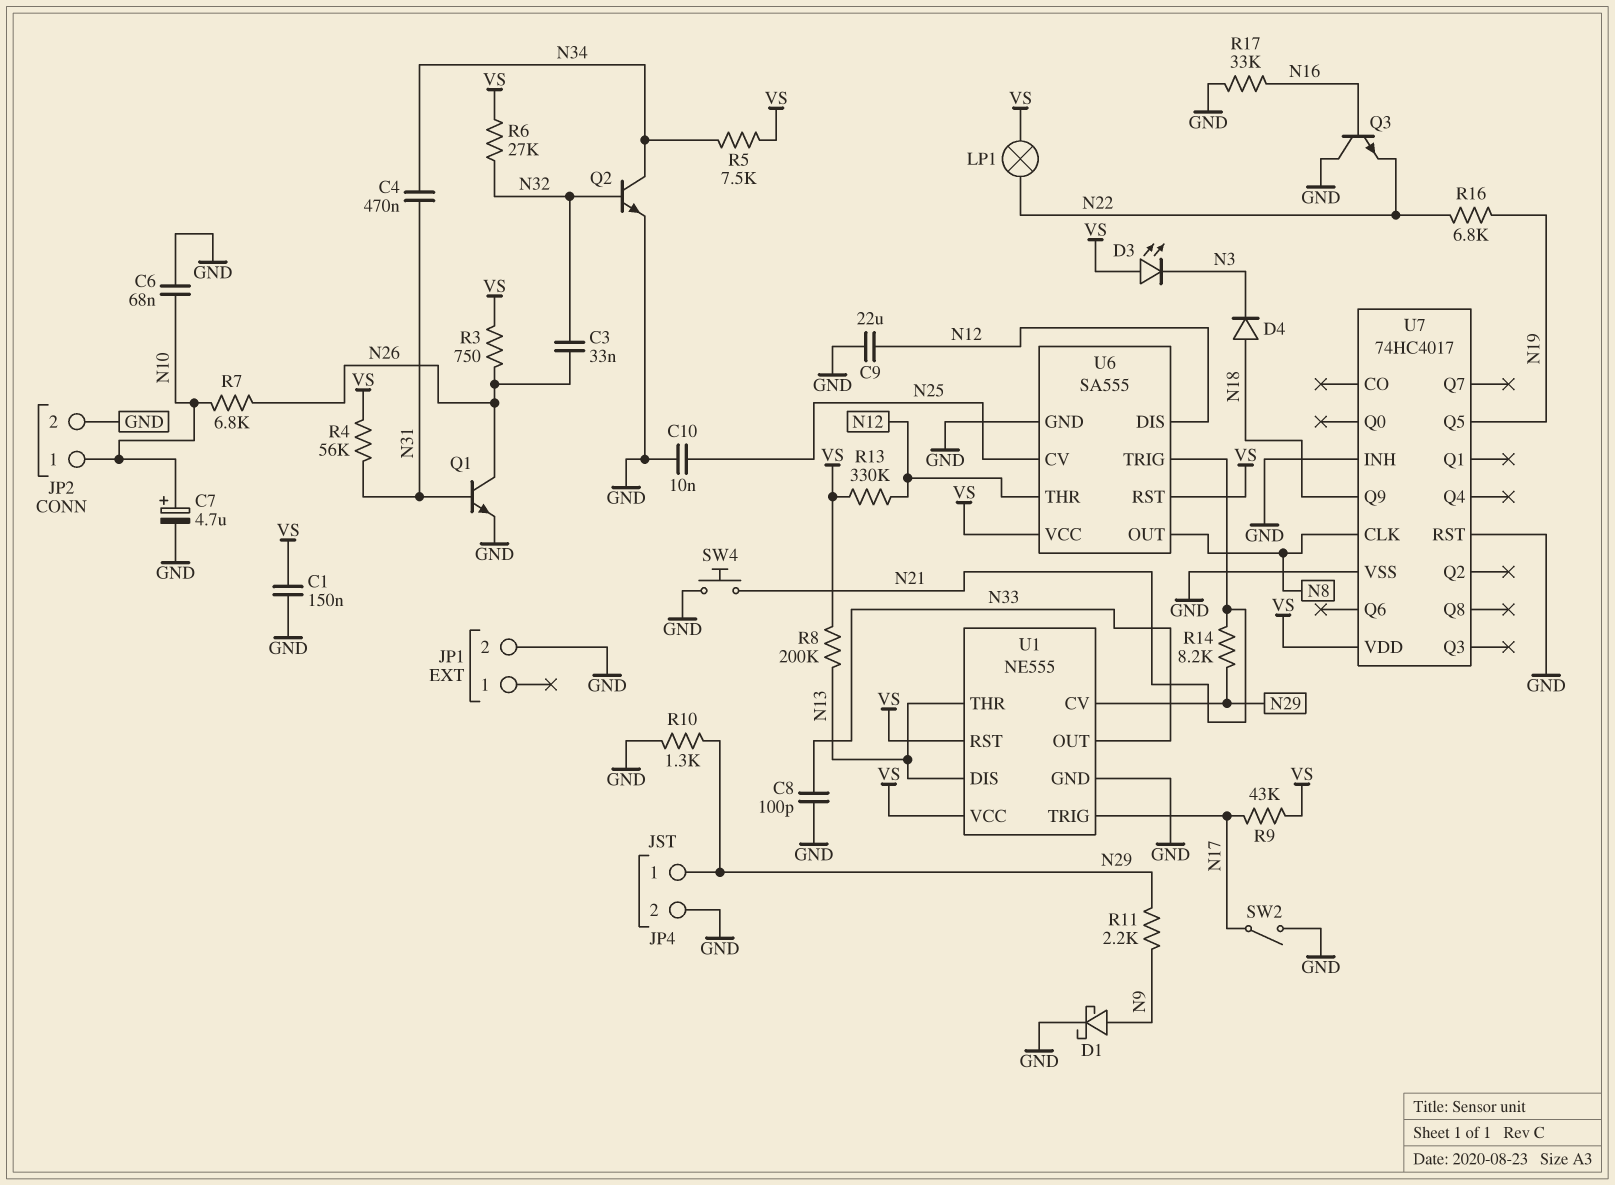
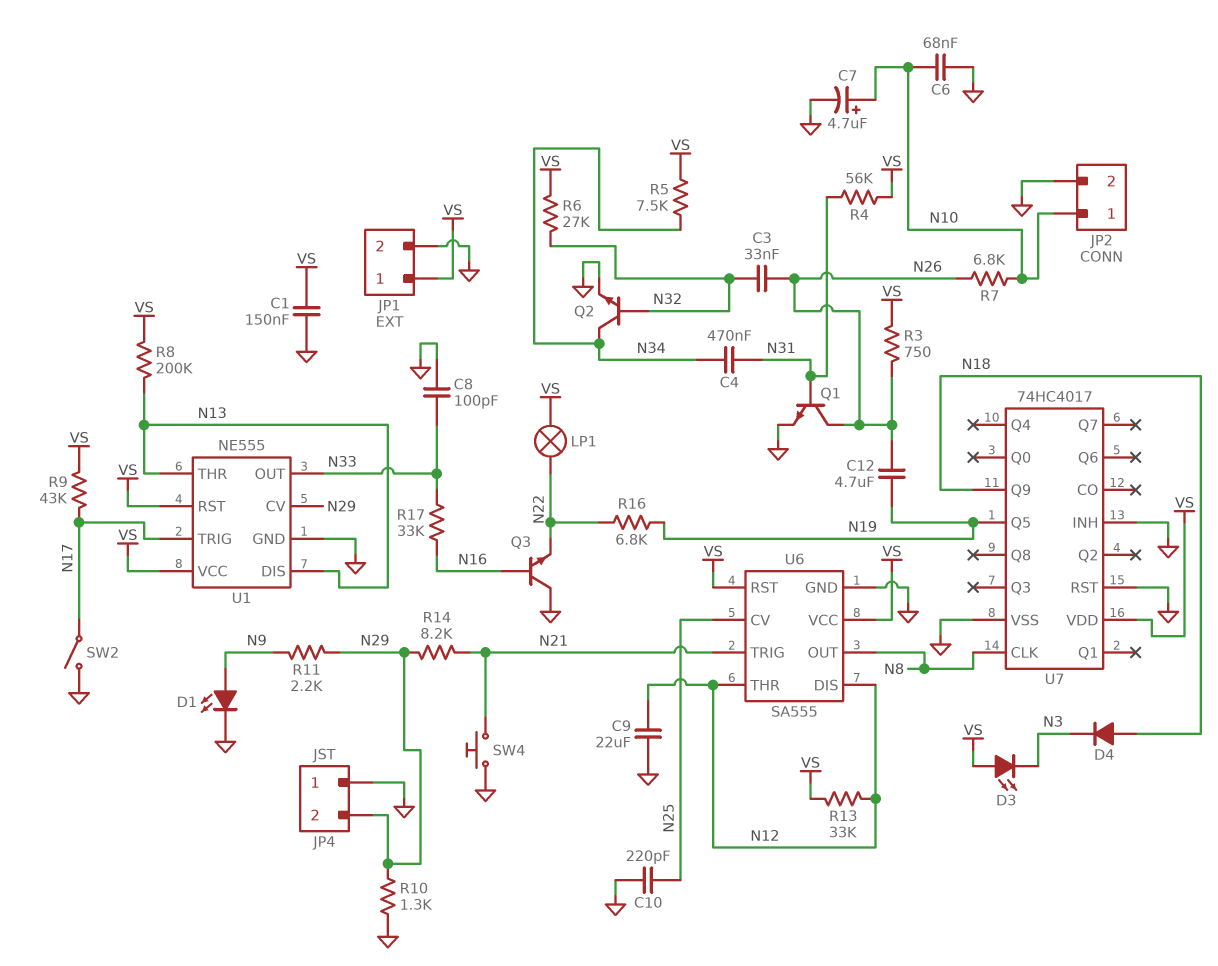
C10: 10nF (GND, N25) -> 220pF (GND, N25)
C12: none -> 4.7uF (N19, N26)
D1: schottky (A N9, K GND) -> LED (A N9, K GND)
JP1 pin 1: none -> VS
JP4 pin 1: N29 -> GND
JP4 pin 2: GND -> N29
R13: 330k (N12, VS) -> 33k (N12, VS)
R17: 33k (GND, N16) -> 33k (N16, N33)

